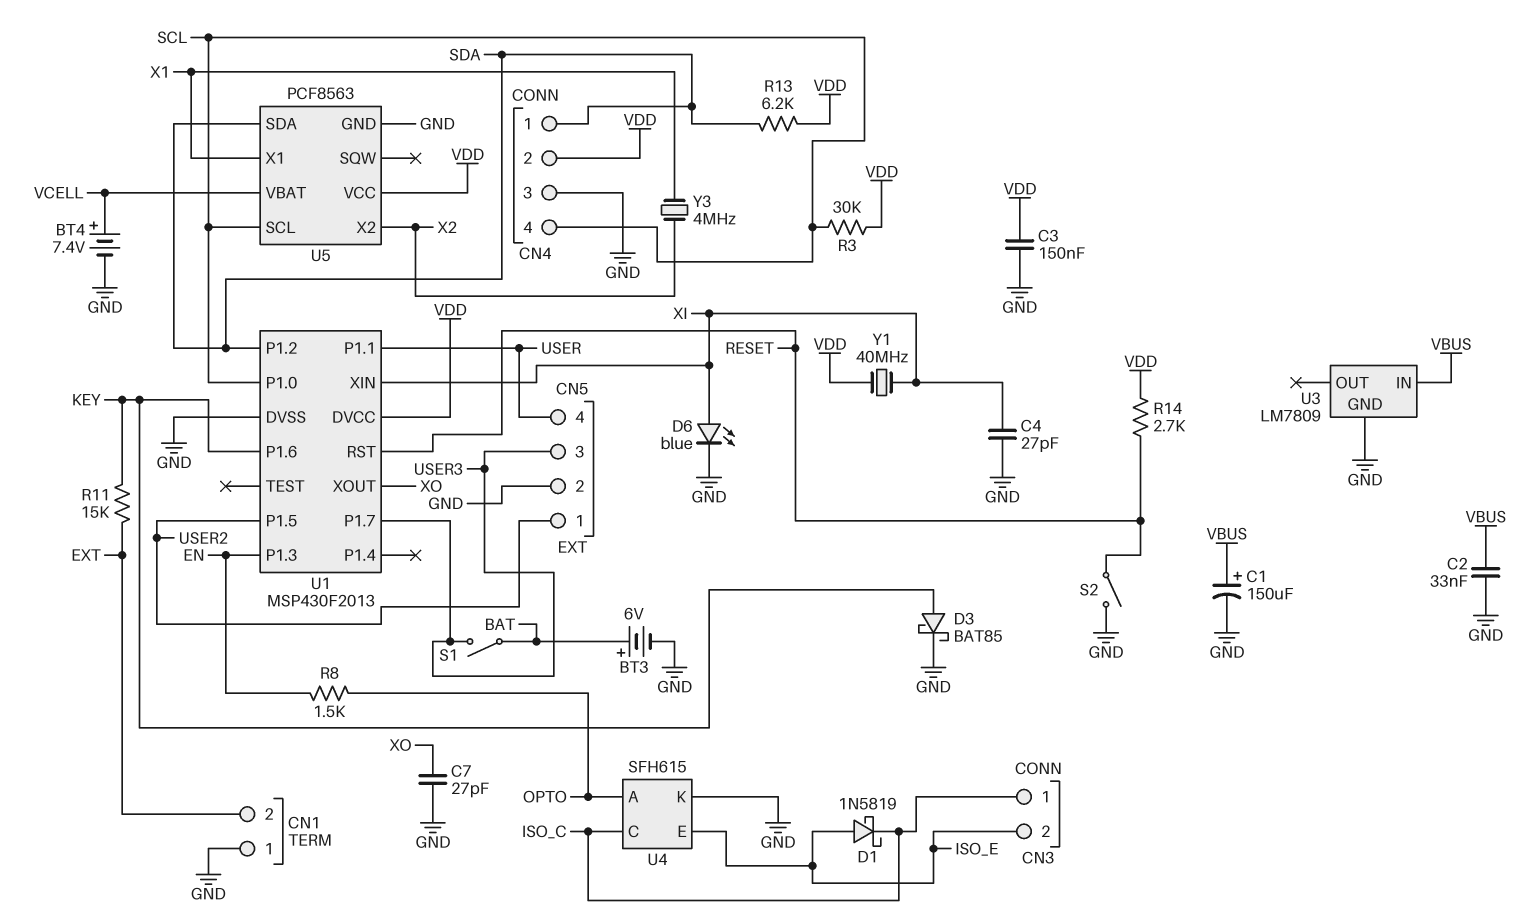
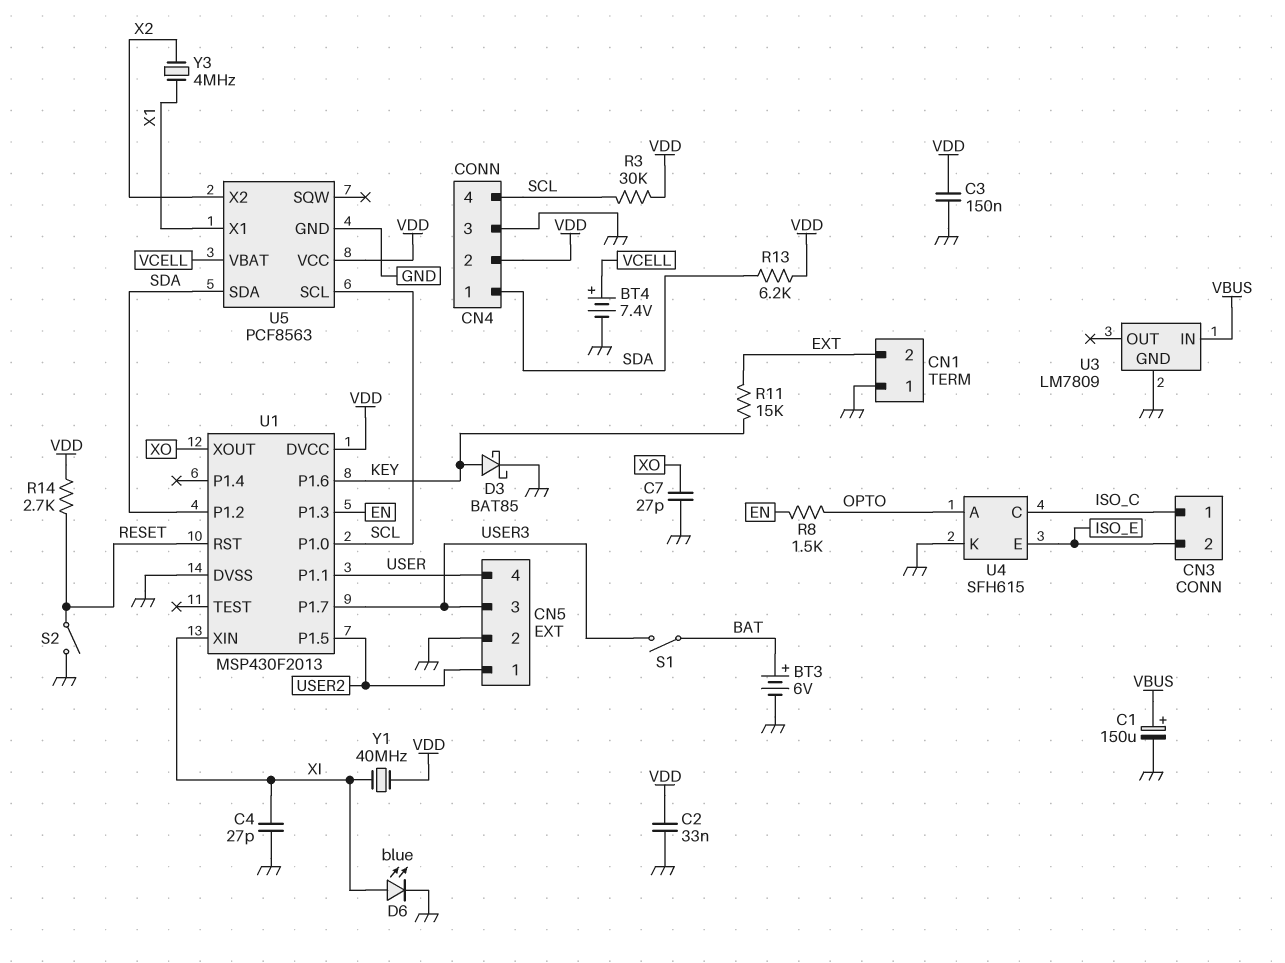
C2: 33nF (GND, VBUS) -> 33nF (GND, VDD)
D1: schottky 1N5819 (A ISO_E, K ISO_C) -> none

